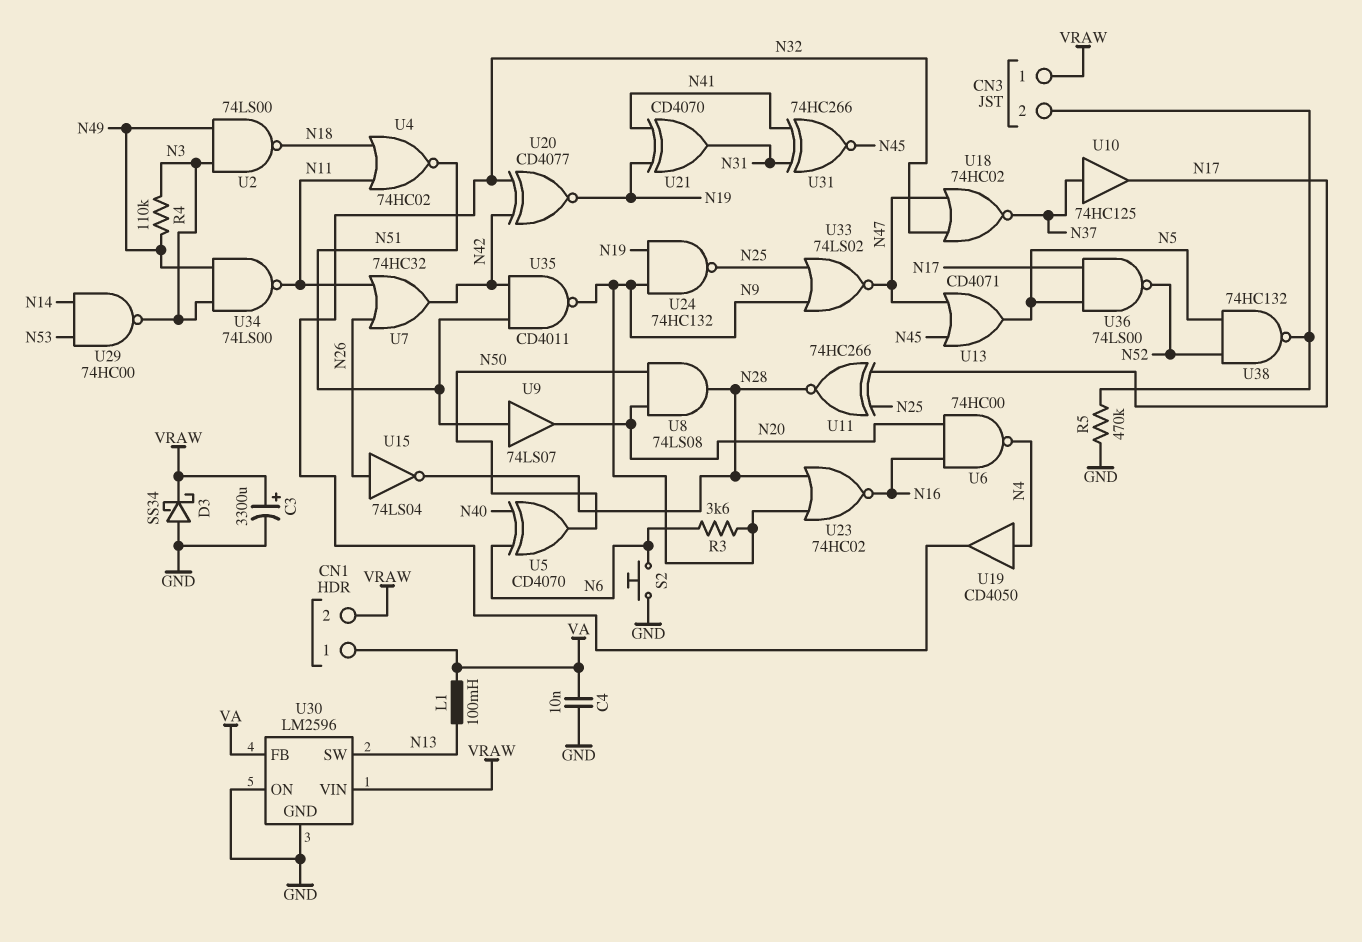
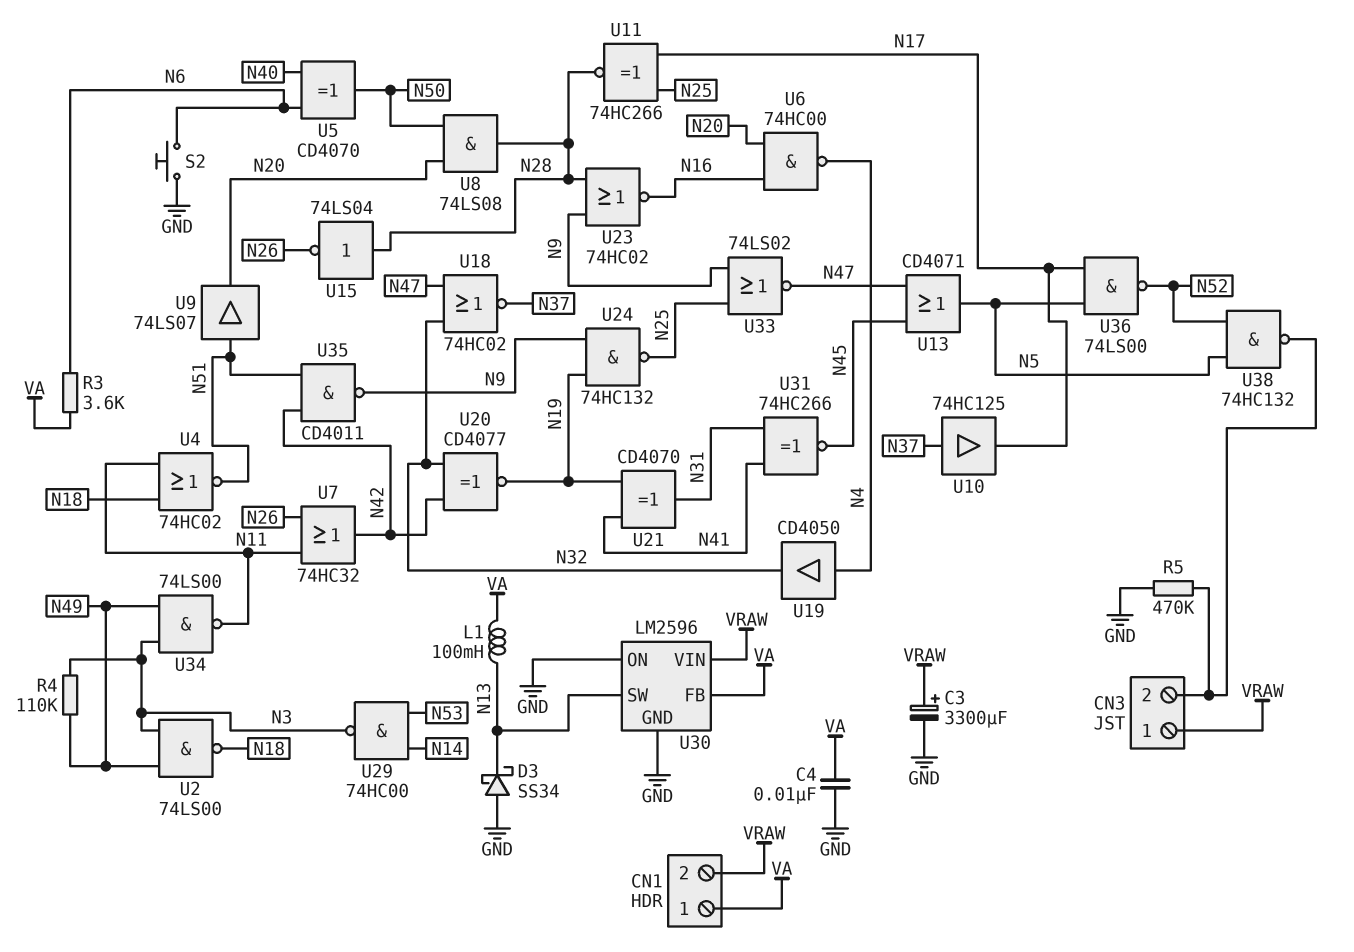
D3: schottky SS34 (A GND, K VRAW) -> schottky SS34 (A GND, K N13)
R3: 3.6k (N6, N9) -> 3.6k (N6, VA)
U15: NOT 74LS04 (in N26, out N28) -> NOT 74LS04 (in N28, out N26)

